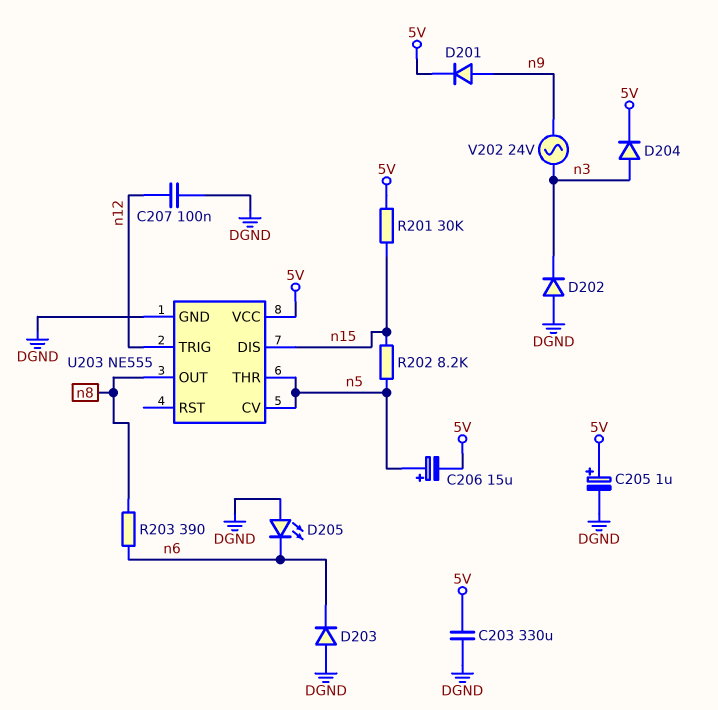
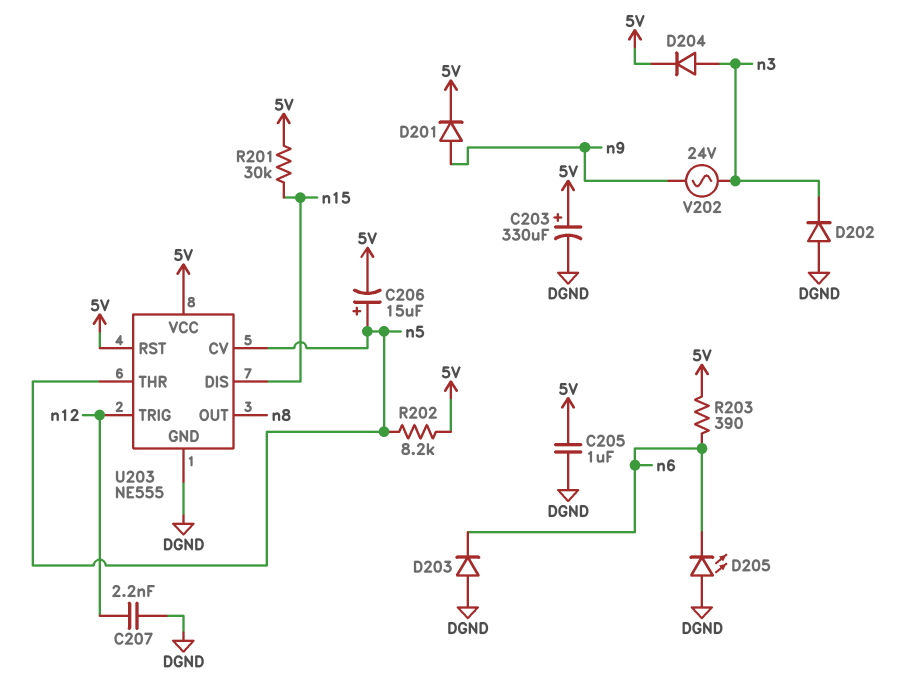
C203: 330uF (5V, DGND) -> 330uF (plus 5V, minus DGND)
C205: 1uF (plus 5V, minus DGND) -> 1uF (5V, DGND)
C207: 100nF (DGND, n12) -> 2.2nF (DGND, n12)
R202: 8.2k (n5, n15) -> 8.2k (5V, n5)
R203: 390 (n6, n8) -> 390 (5V, n6)
U203 pin RST: none -> 5V

